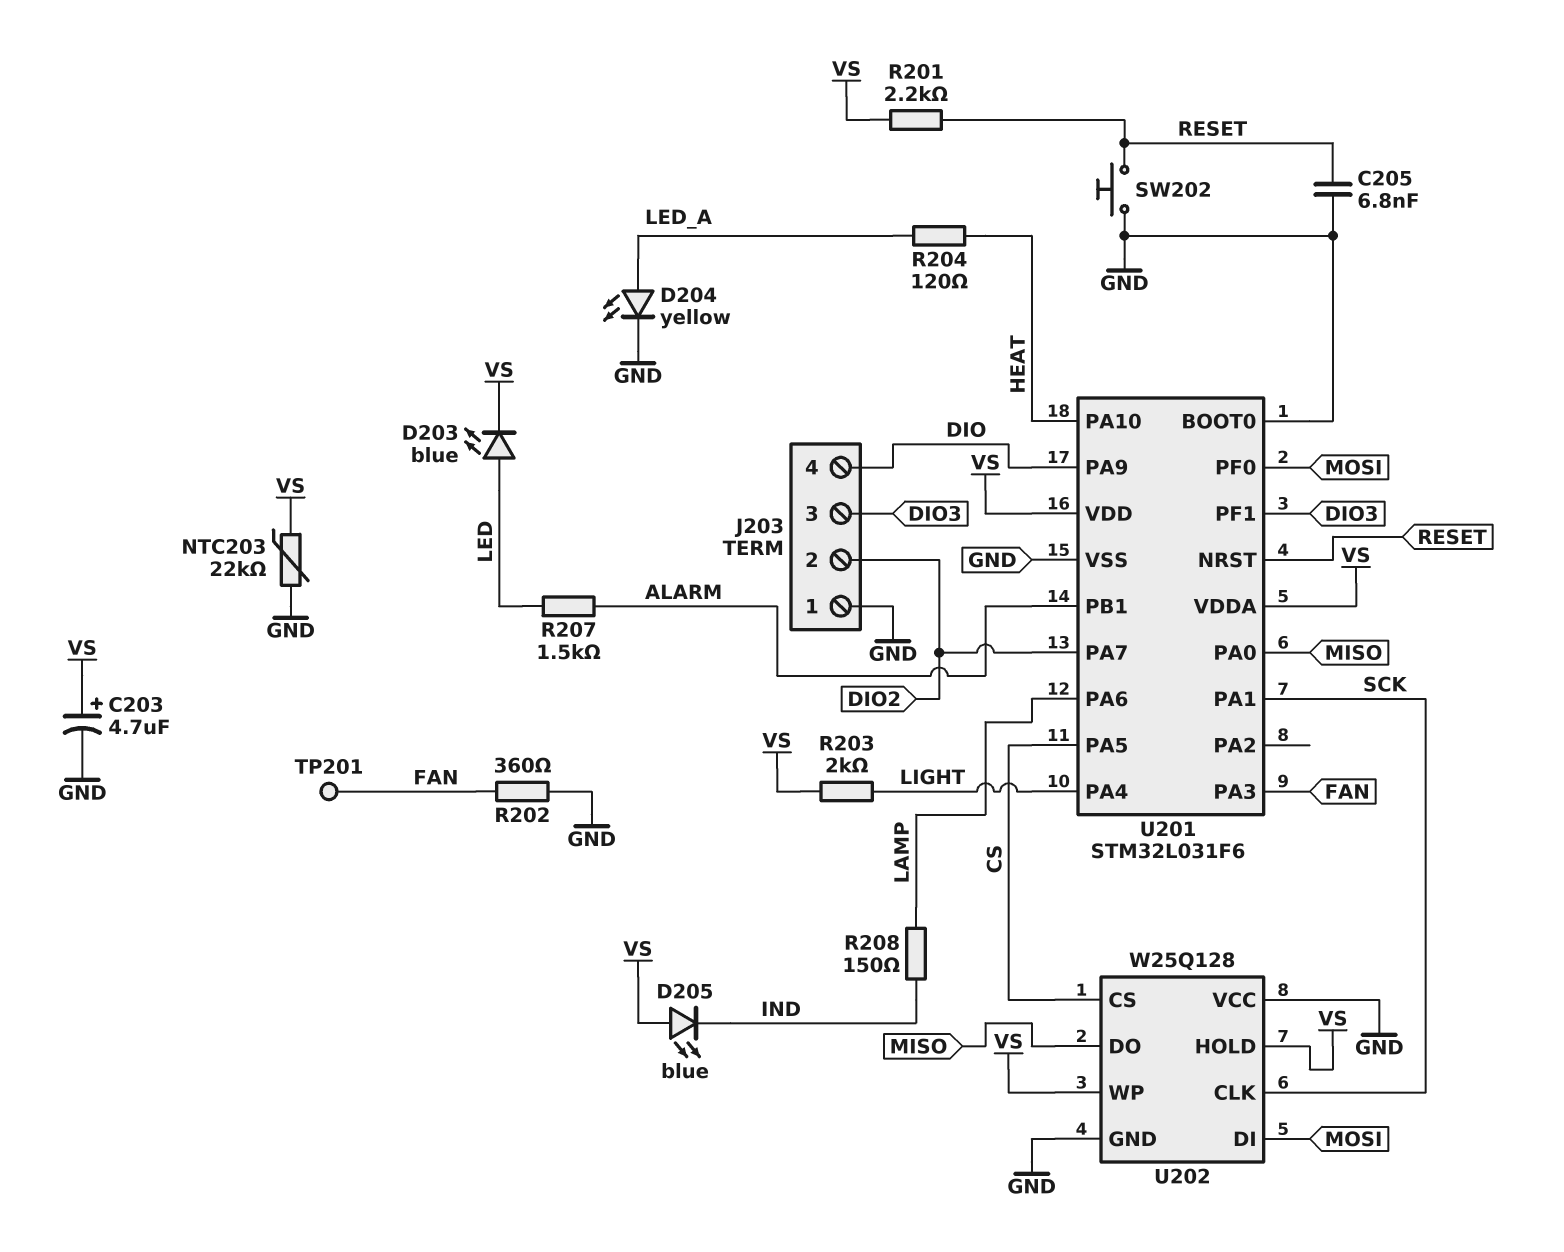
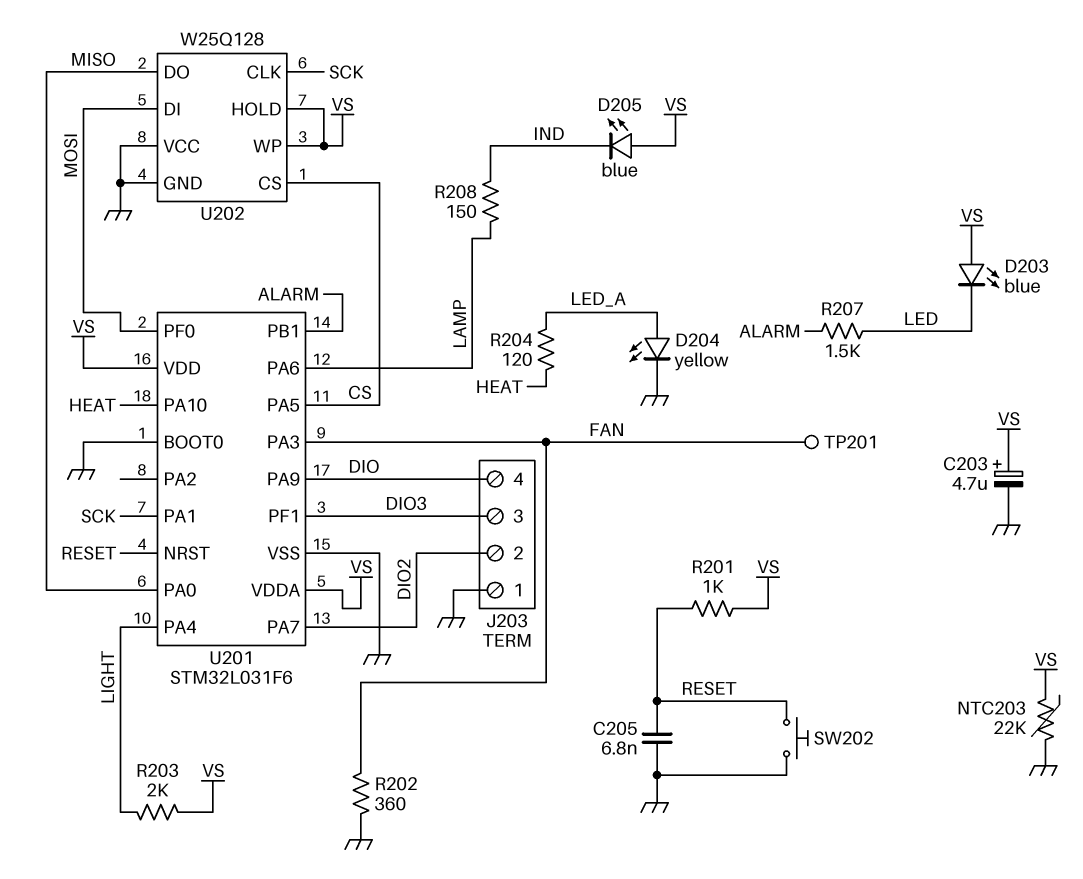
D203: LED blue (A LED, K VS) -> LED blue (A VS, K LED)
R201: 2.2k (RESET, VS) -> 1k (RESET, VS)

